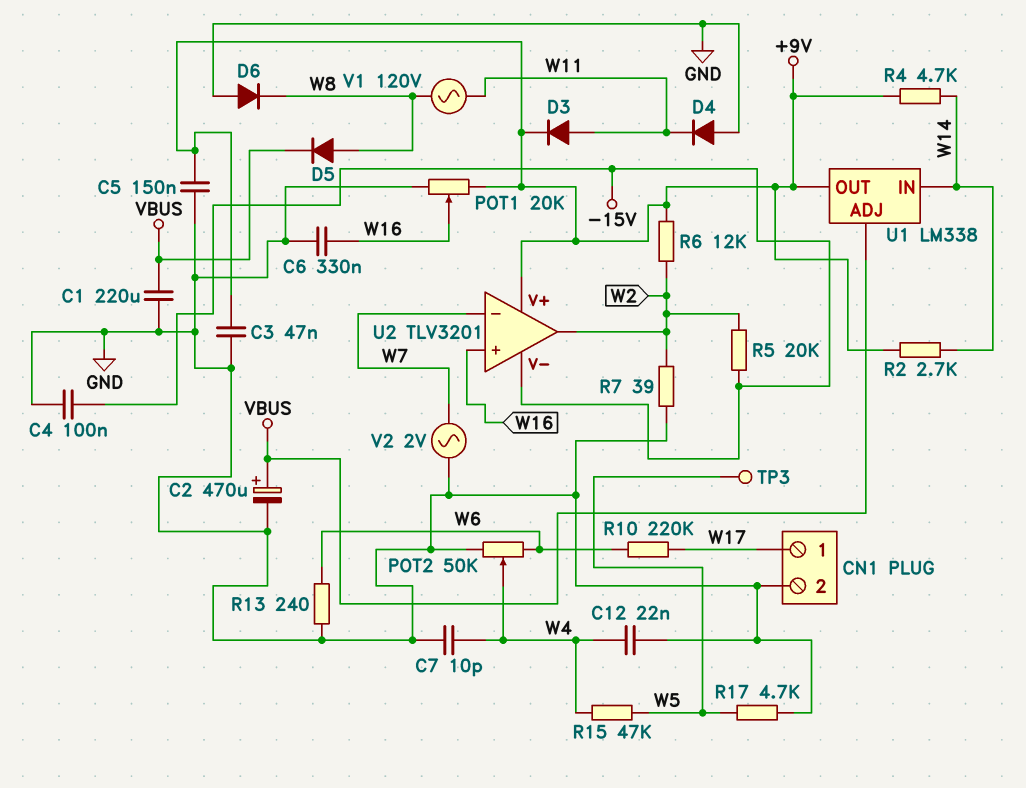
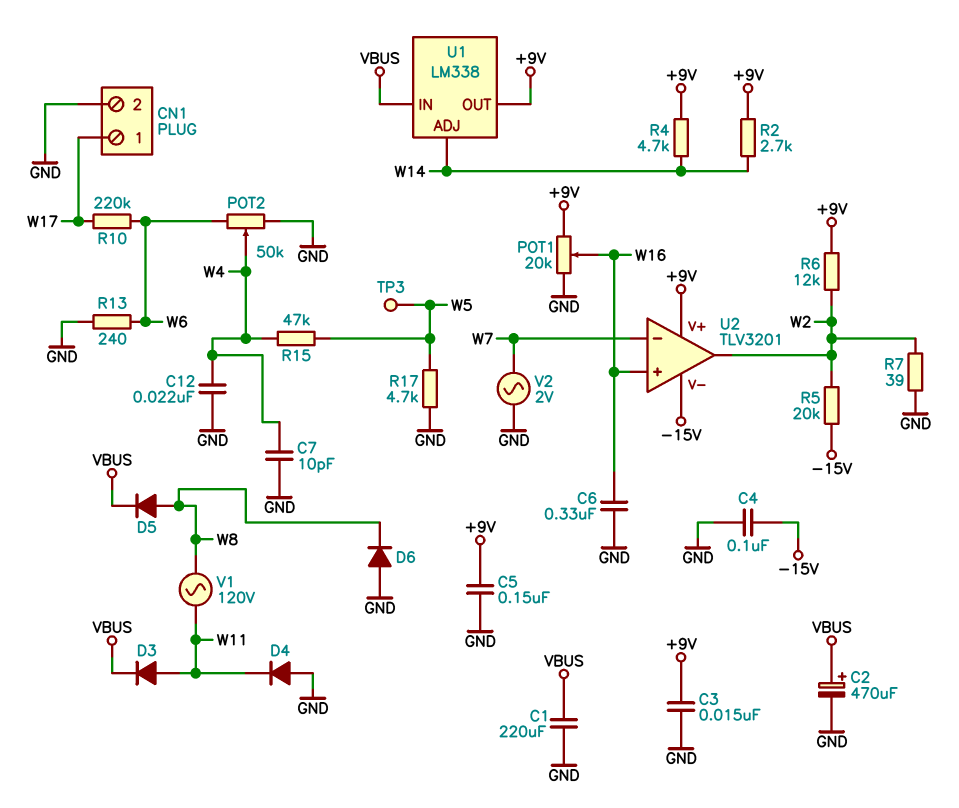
C3: 47nF (+9V, GND) -> 15nF (+9V, GND)
D3: diode (A W11, K +9V) -> diode (A W11, K VBUS)
U1 pin ADJ: VBUS -> W14
U1 pin IN: W14 -> VBUS

